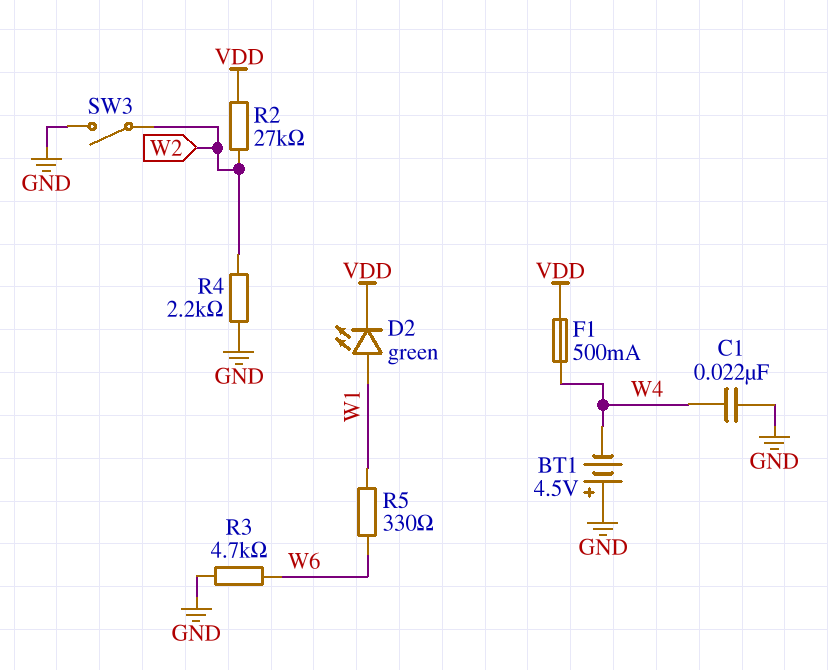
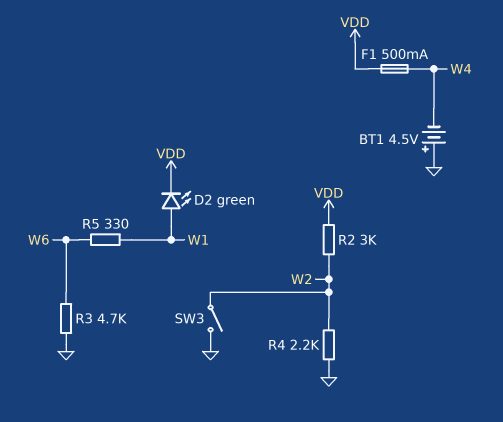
C1: 22nF (GND, W4) -> none
R2: 27k (VDD, W2) -> 3k (VDD, W2)

